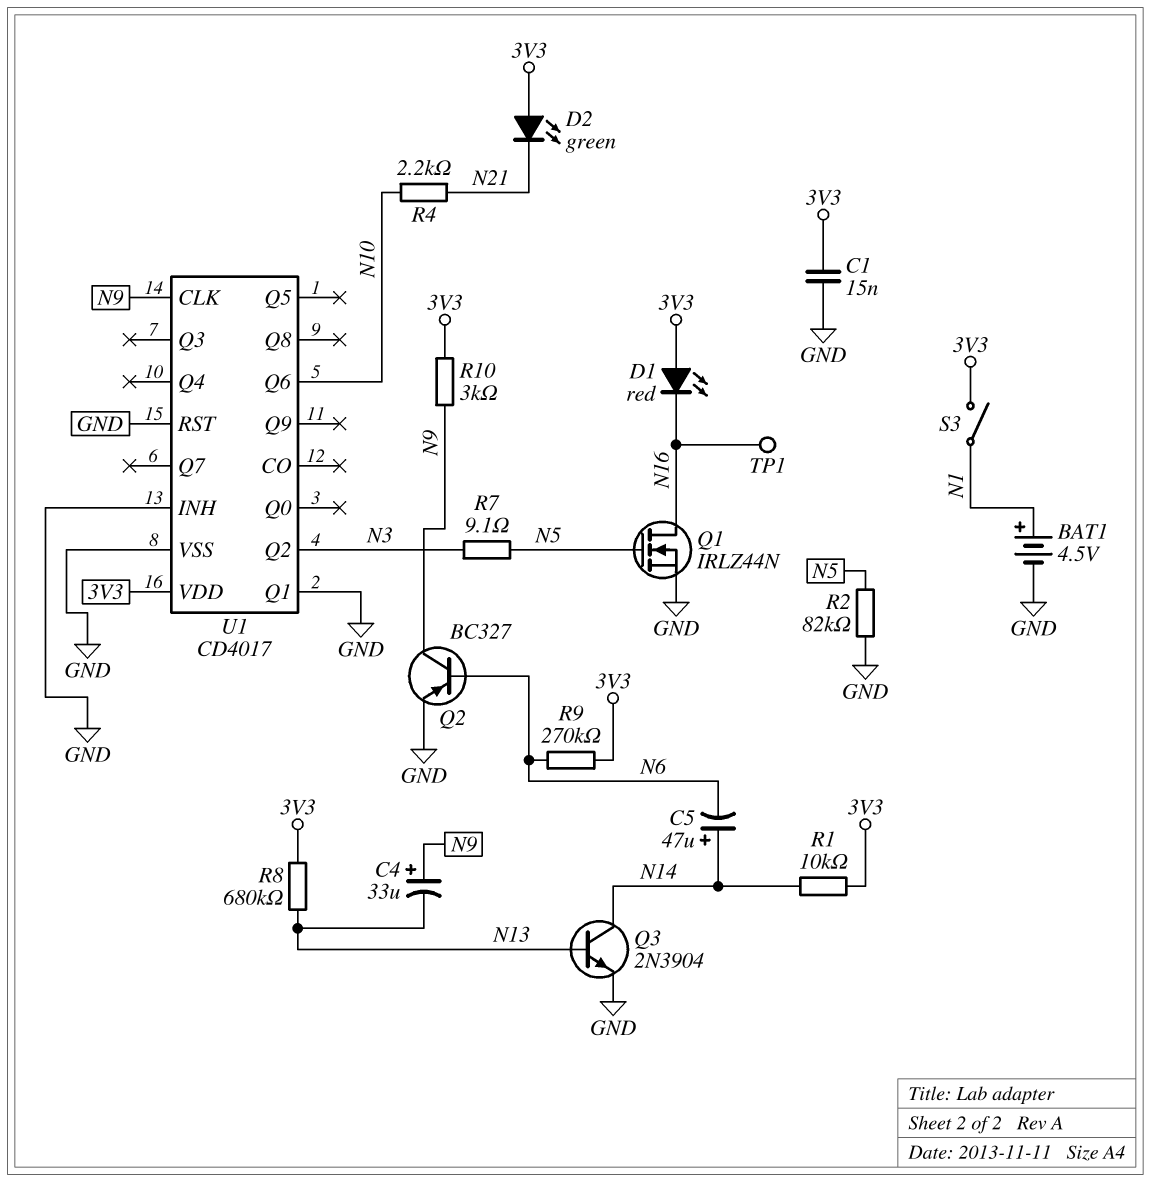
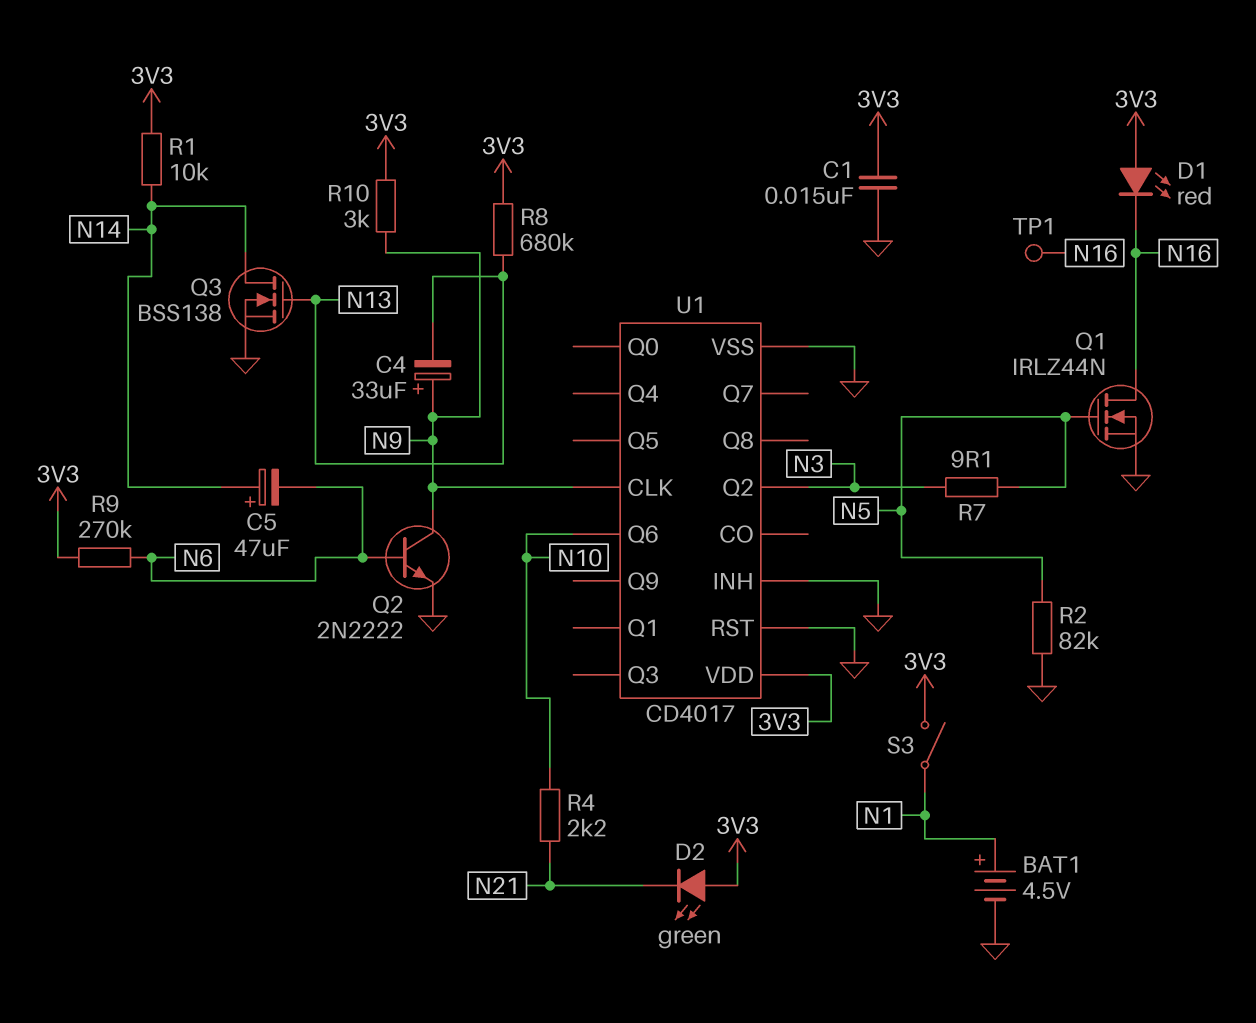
Q2: PNP BC327 (B N6, C N9, E GND) -> NPN 2N2222 (B N6, C N9, E GND)
Q3: NPN 2N3904 (B N13, C N14, E GND) -> NMOS BSS138 (G N13, D N14, S GND)
U1 pin Q1: GND -> none

